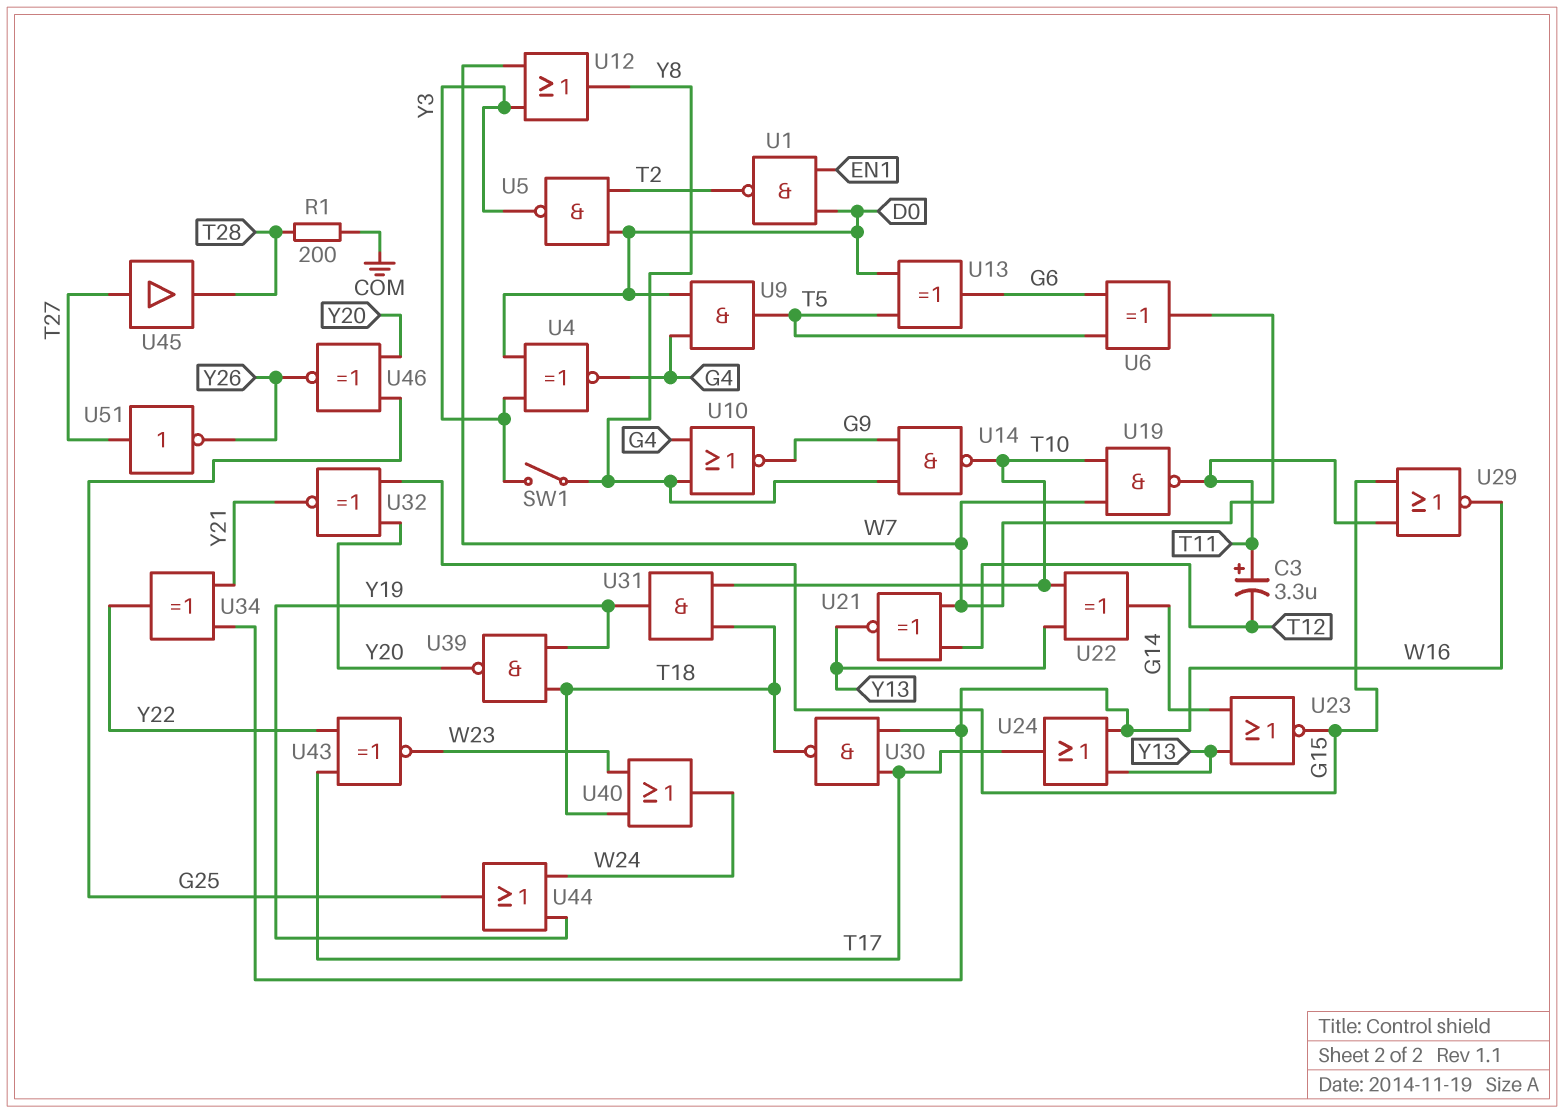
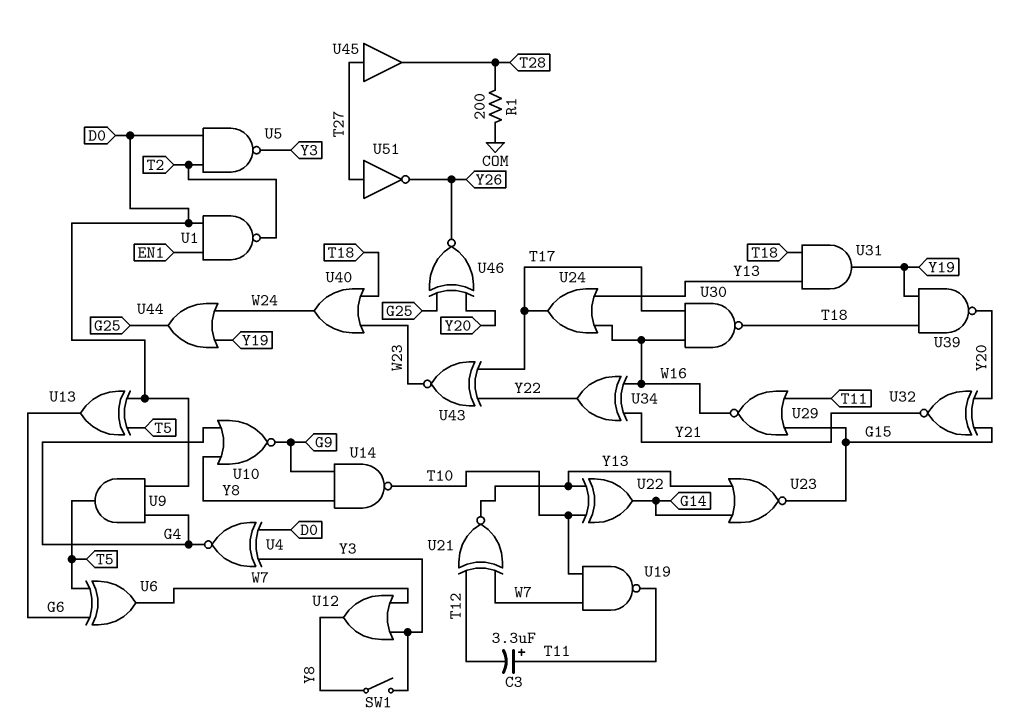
U31: AND (in T10, in T18, out Y19) -> AND (in T18, in Y13, out Y19)

